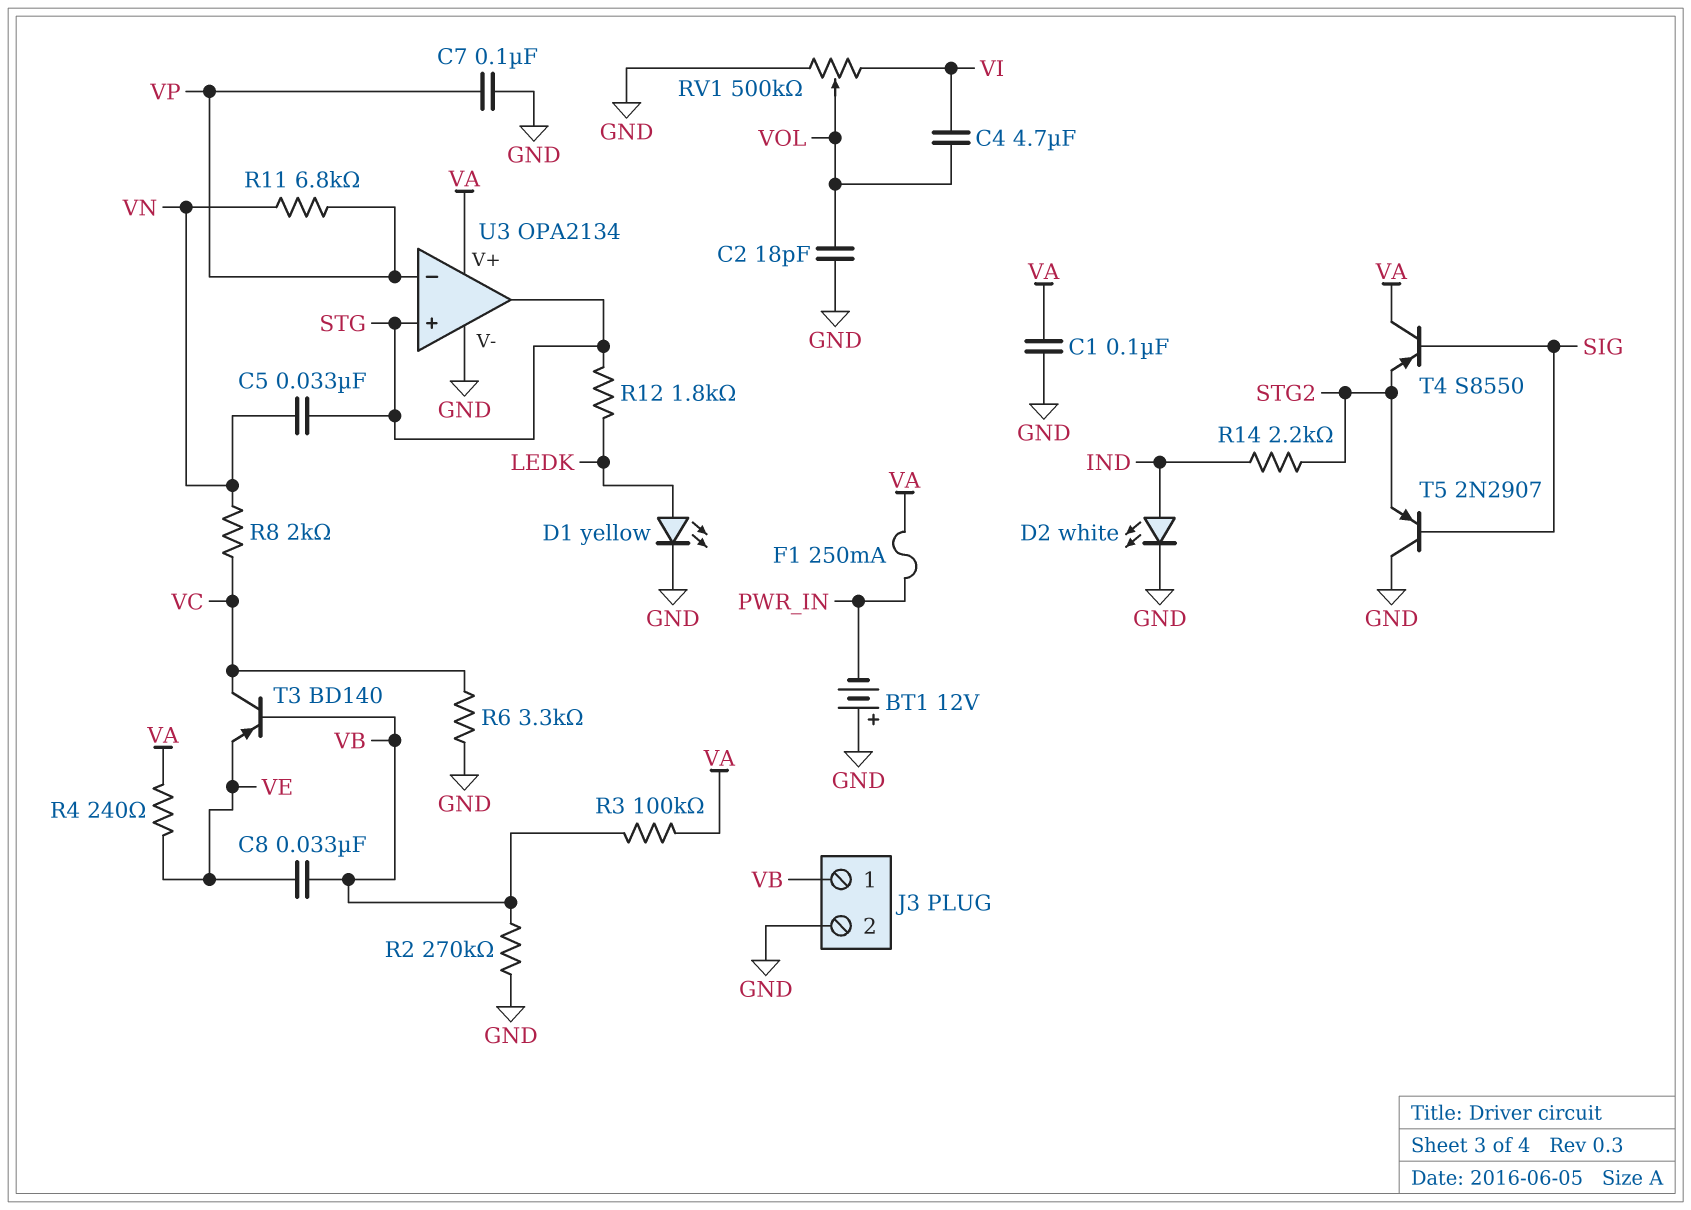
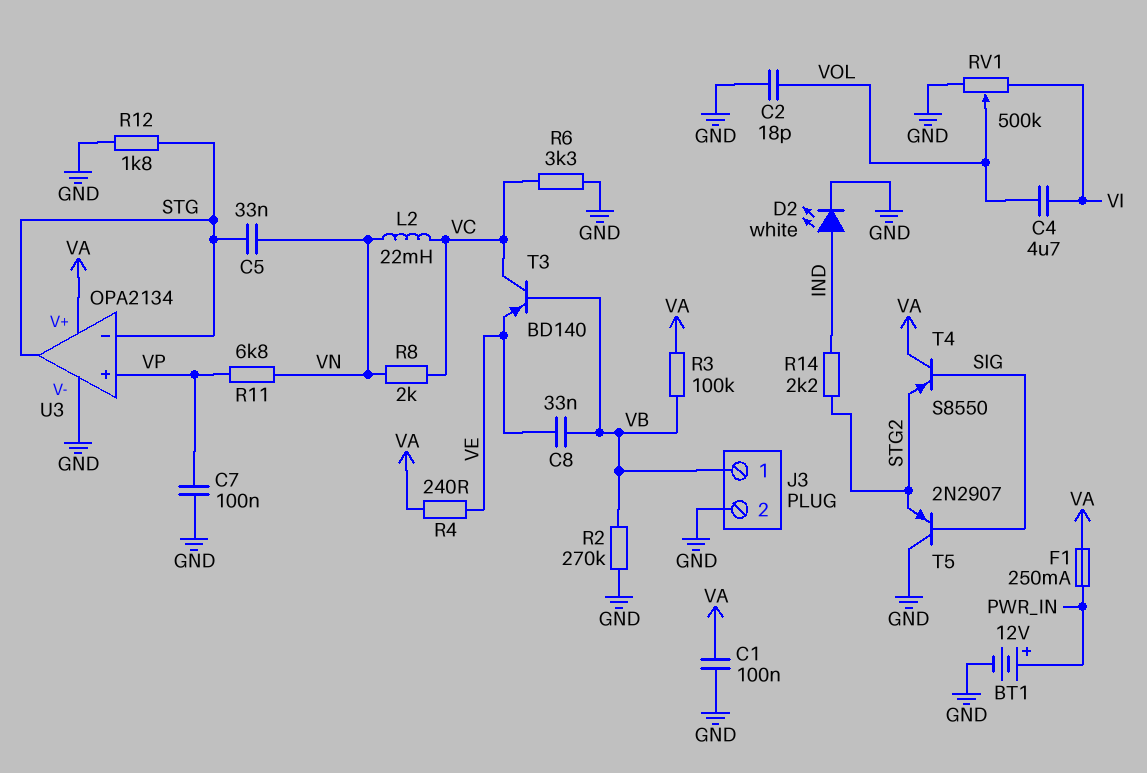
BT1: 12V (plus GND, minus PWR_IN) -> 12V (plus PWR_IN, minus GND)
D1: LED yellow (A LEDK, K GND) -> none
L2: none -> 22mH (VC, VN)
R12: 1.8k (LEDK, STG) -> 1.8k (GND, STG)
U3 pin in+: STG -> VP
U3 pin in-: VP -> STG

